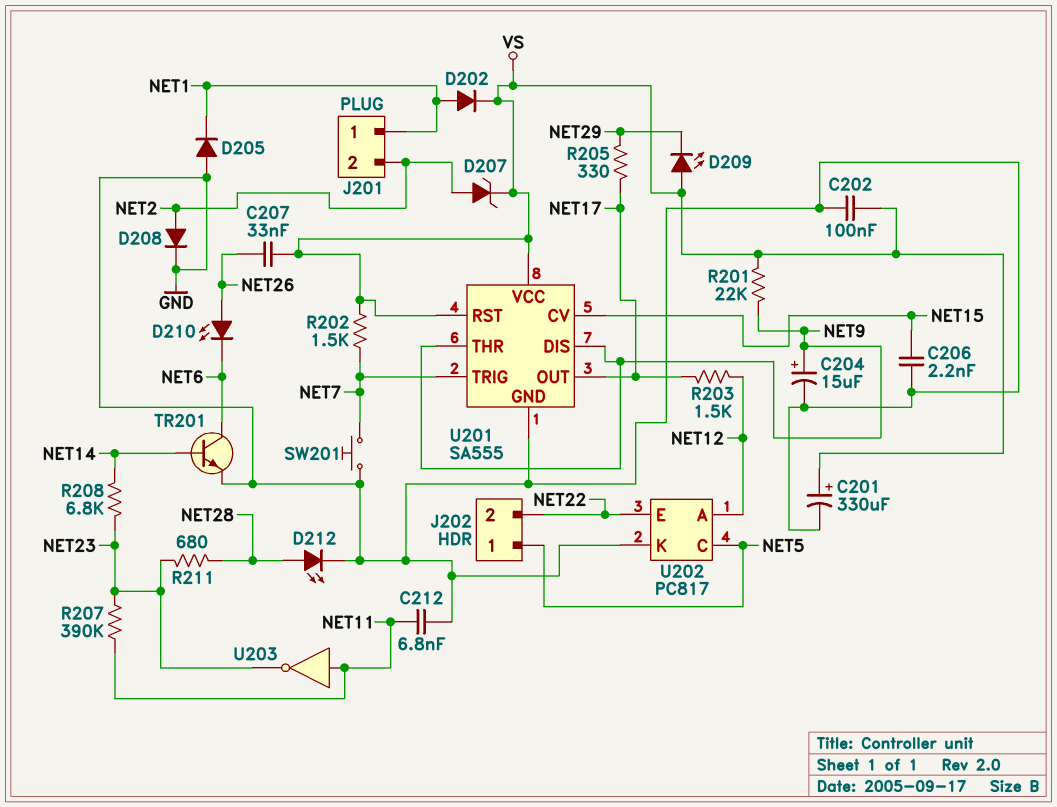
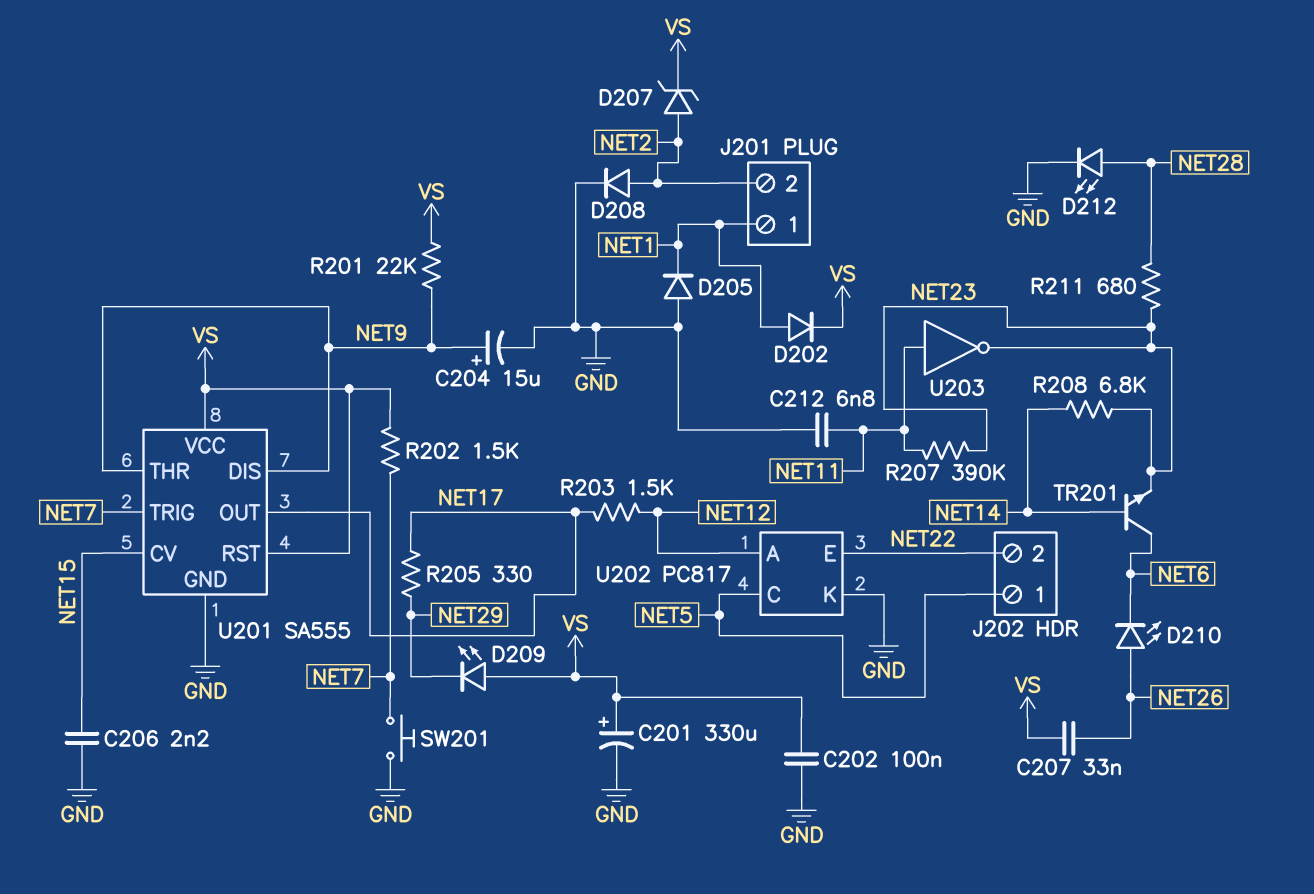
TR201: NPN (B NET14, C NET6, E GND) -> NPN (B NET14, C NET6, E NET23)

